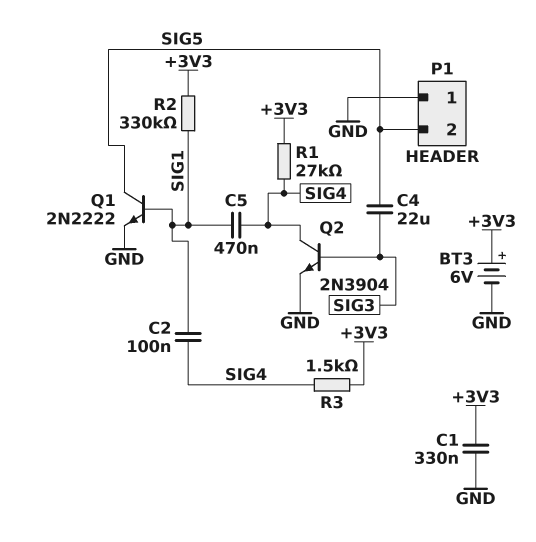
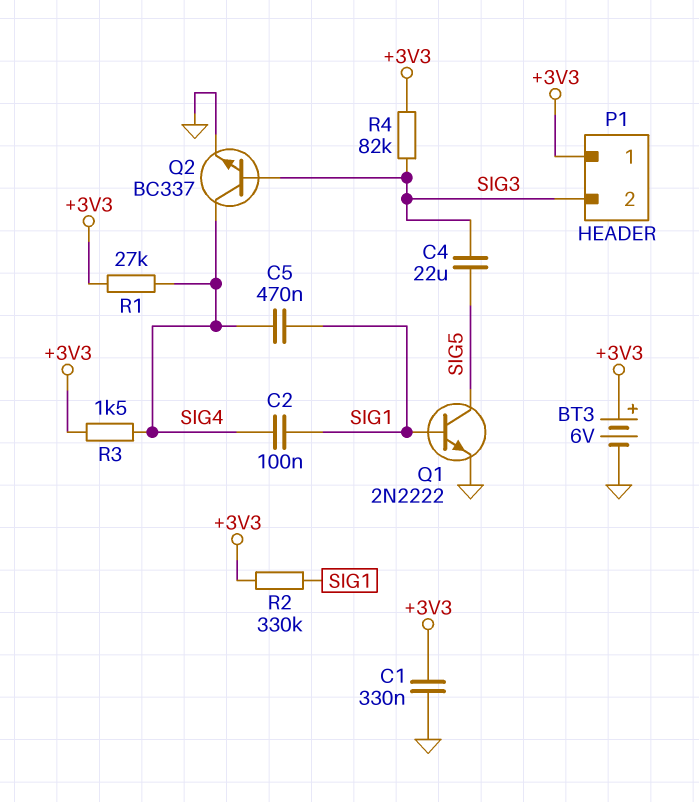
P1 pin 1: GND -> +3V3
P1 pin 2: SIG5 -> SIG3
Q2: NPN 2N3904 (B SIG3, C SIG4, E GND) -> NPN BC337 (B SIG3, C SIG4, E GND)
R4: none -> 82k (+3V3, SIG3)

